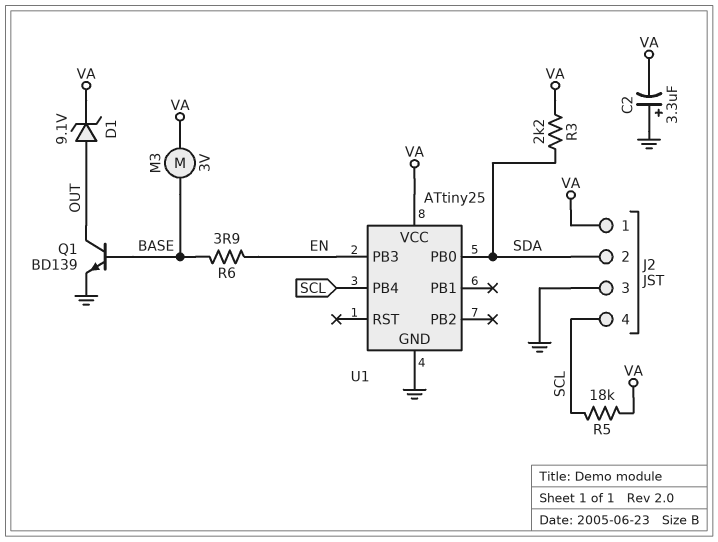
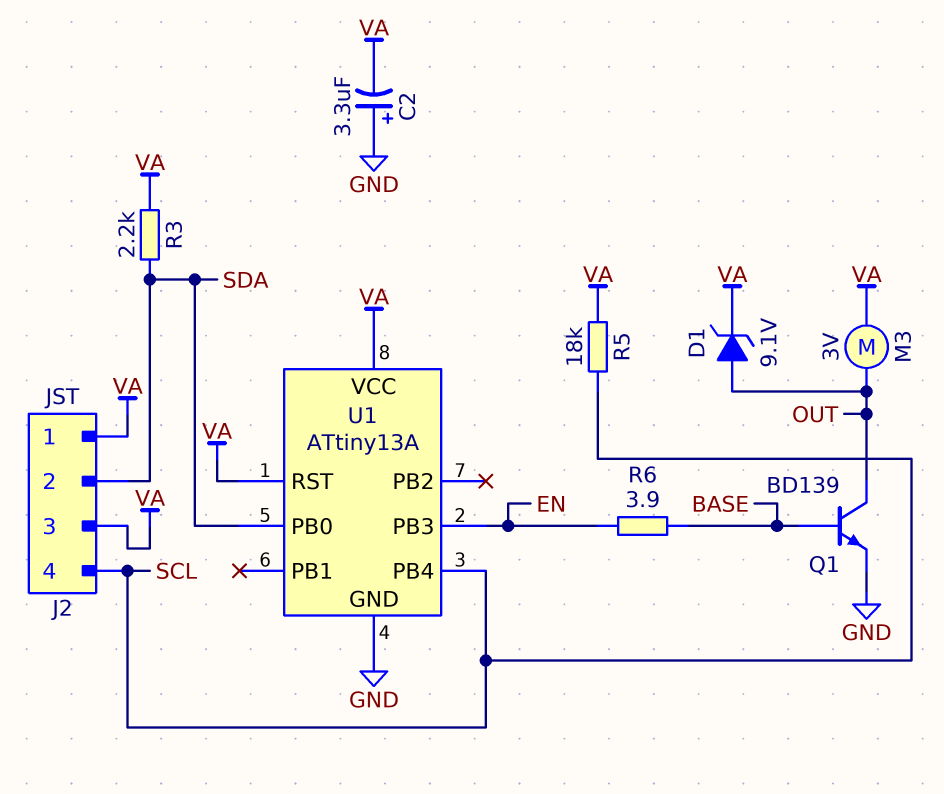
J2 pin 3: GND -> VA
M3: motor 3V (BASE, VA) -> motor 3V (OUT, VA)
U1: ATtiny25 -> ATtiny13A
U1 pin RST: none -> VA

